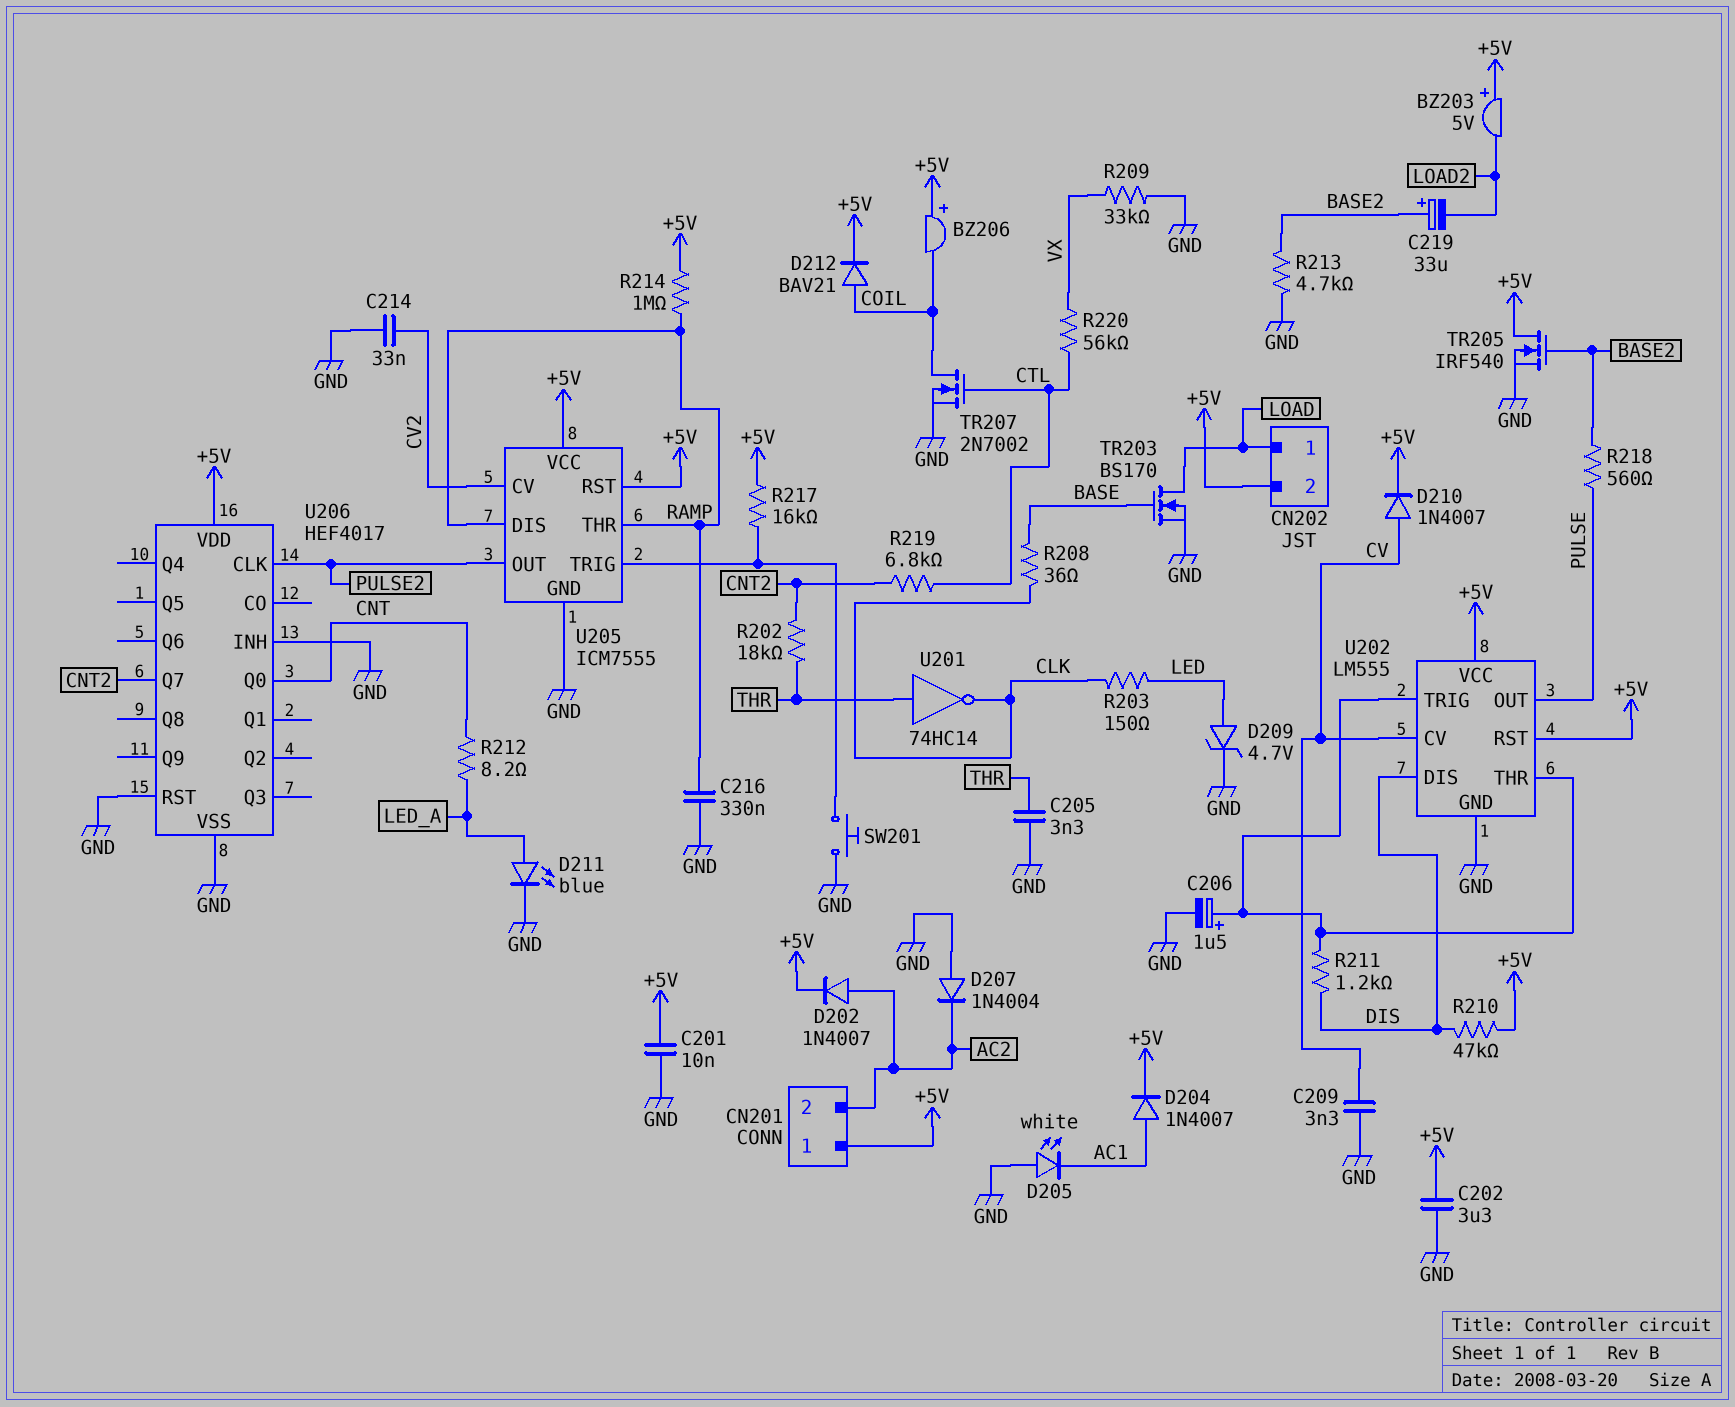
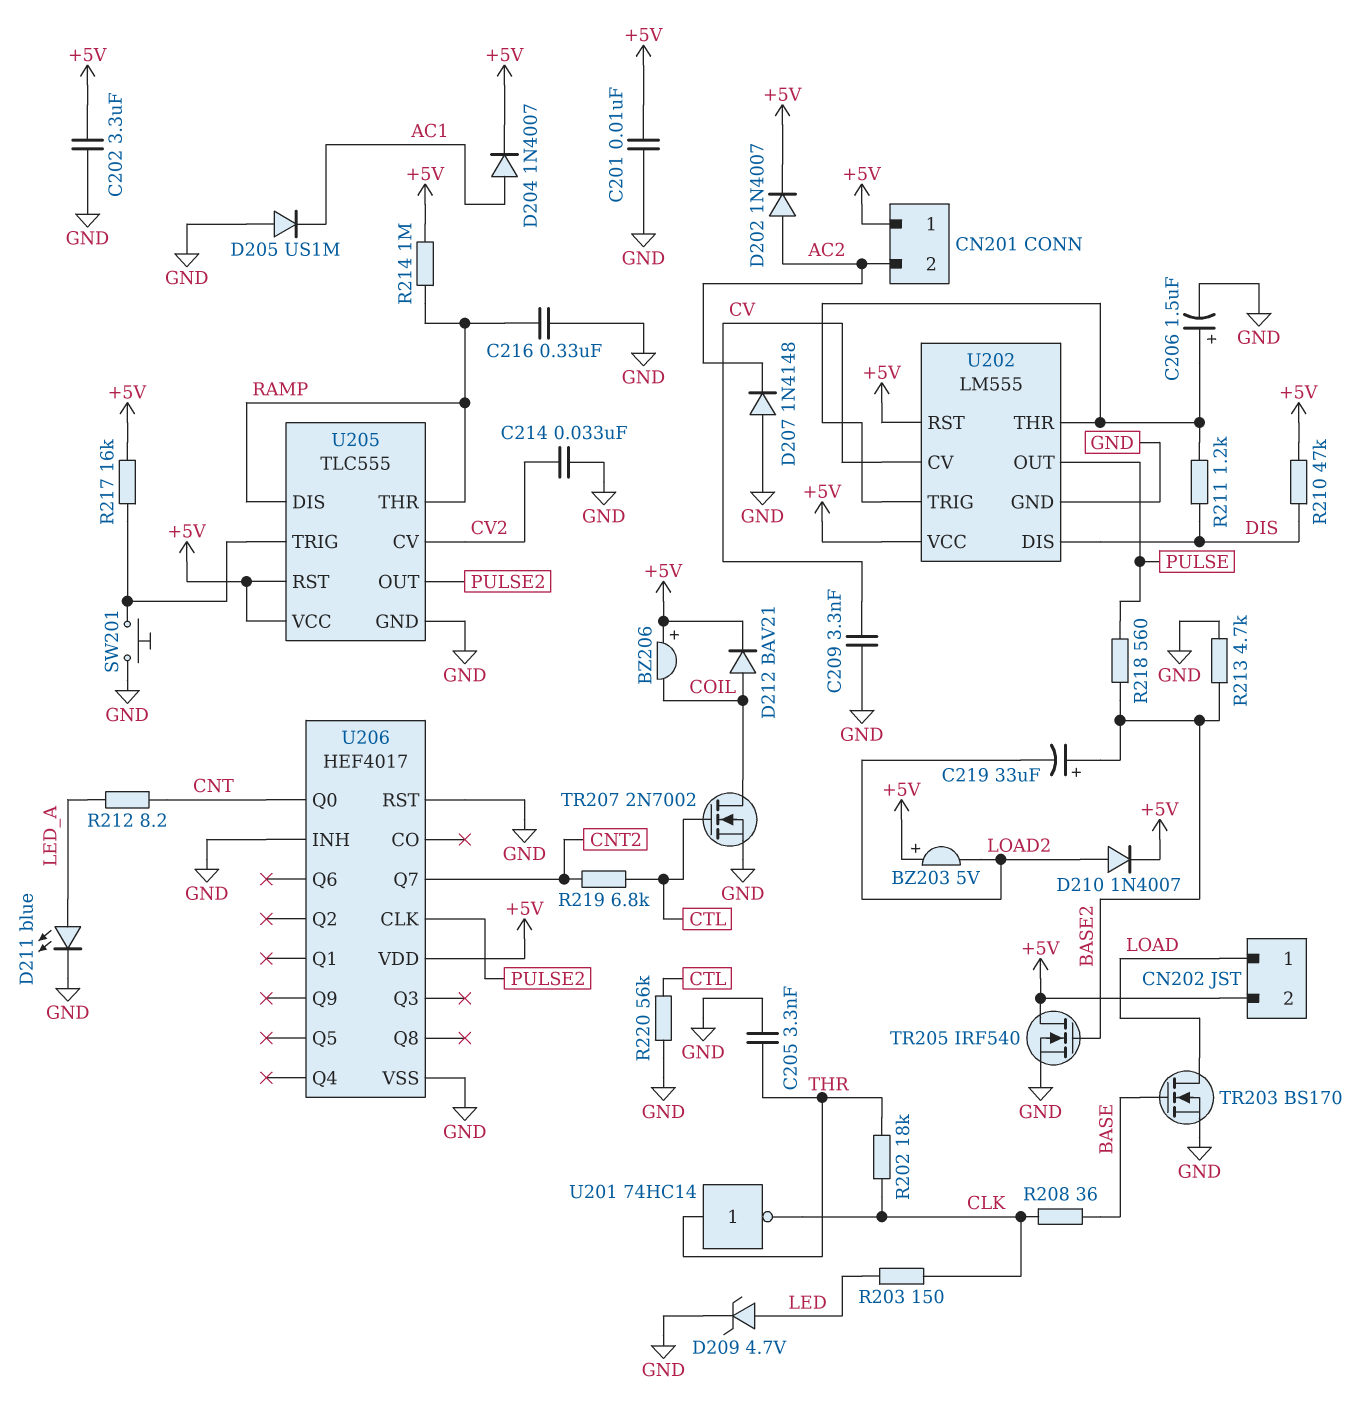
D205: LED white (A GND, K AC1) -> diode US1M (A GND, K AC1)
D207: diode 1N4004 (A GND, K AC2) -> diode 1N4148 (A GND, K AC2)
D210: diode 1N4007 (A CV, K +5V) -> diode 1N4007 (A LOAD2, K +5V)
R202: 18k (CNT2, THR) -> 18k (CLK, THR)
R209: 33k (GND, VX) -> none
R220: 56k (CTL, VX) -> 56k (CTL, GND)
U205: ICM7555 -> TLC555

